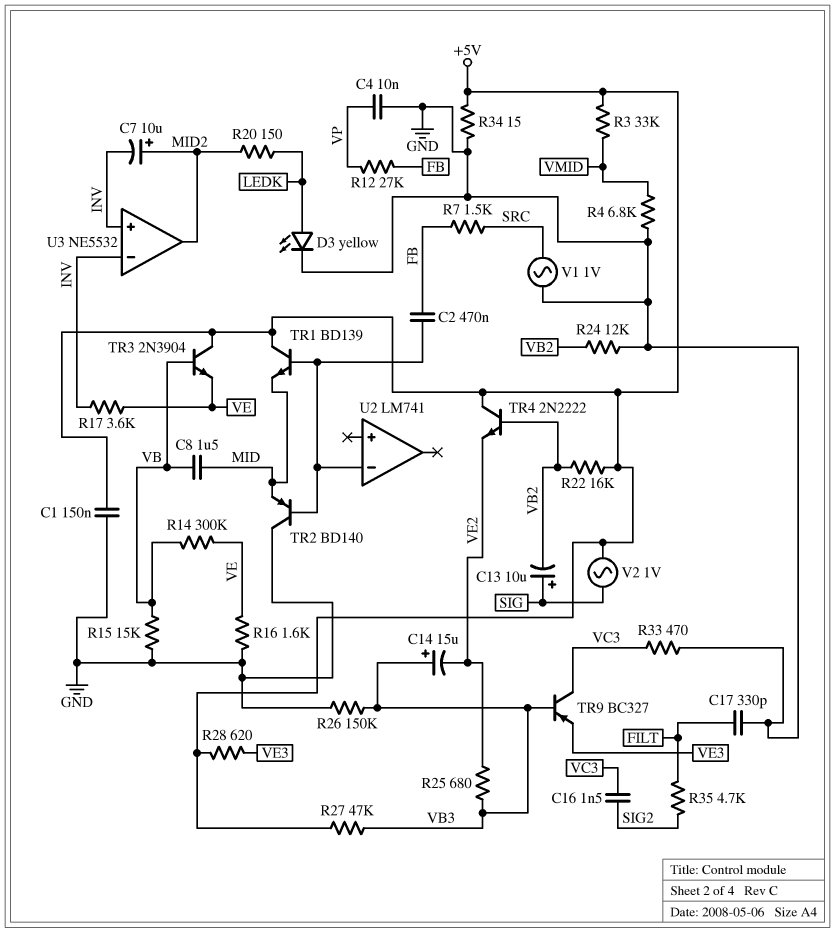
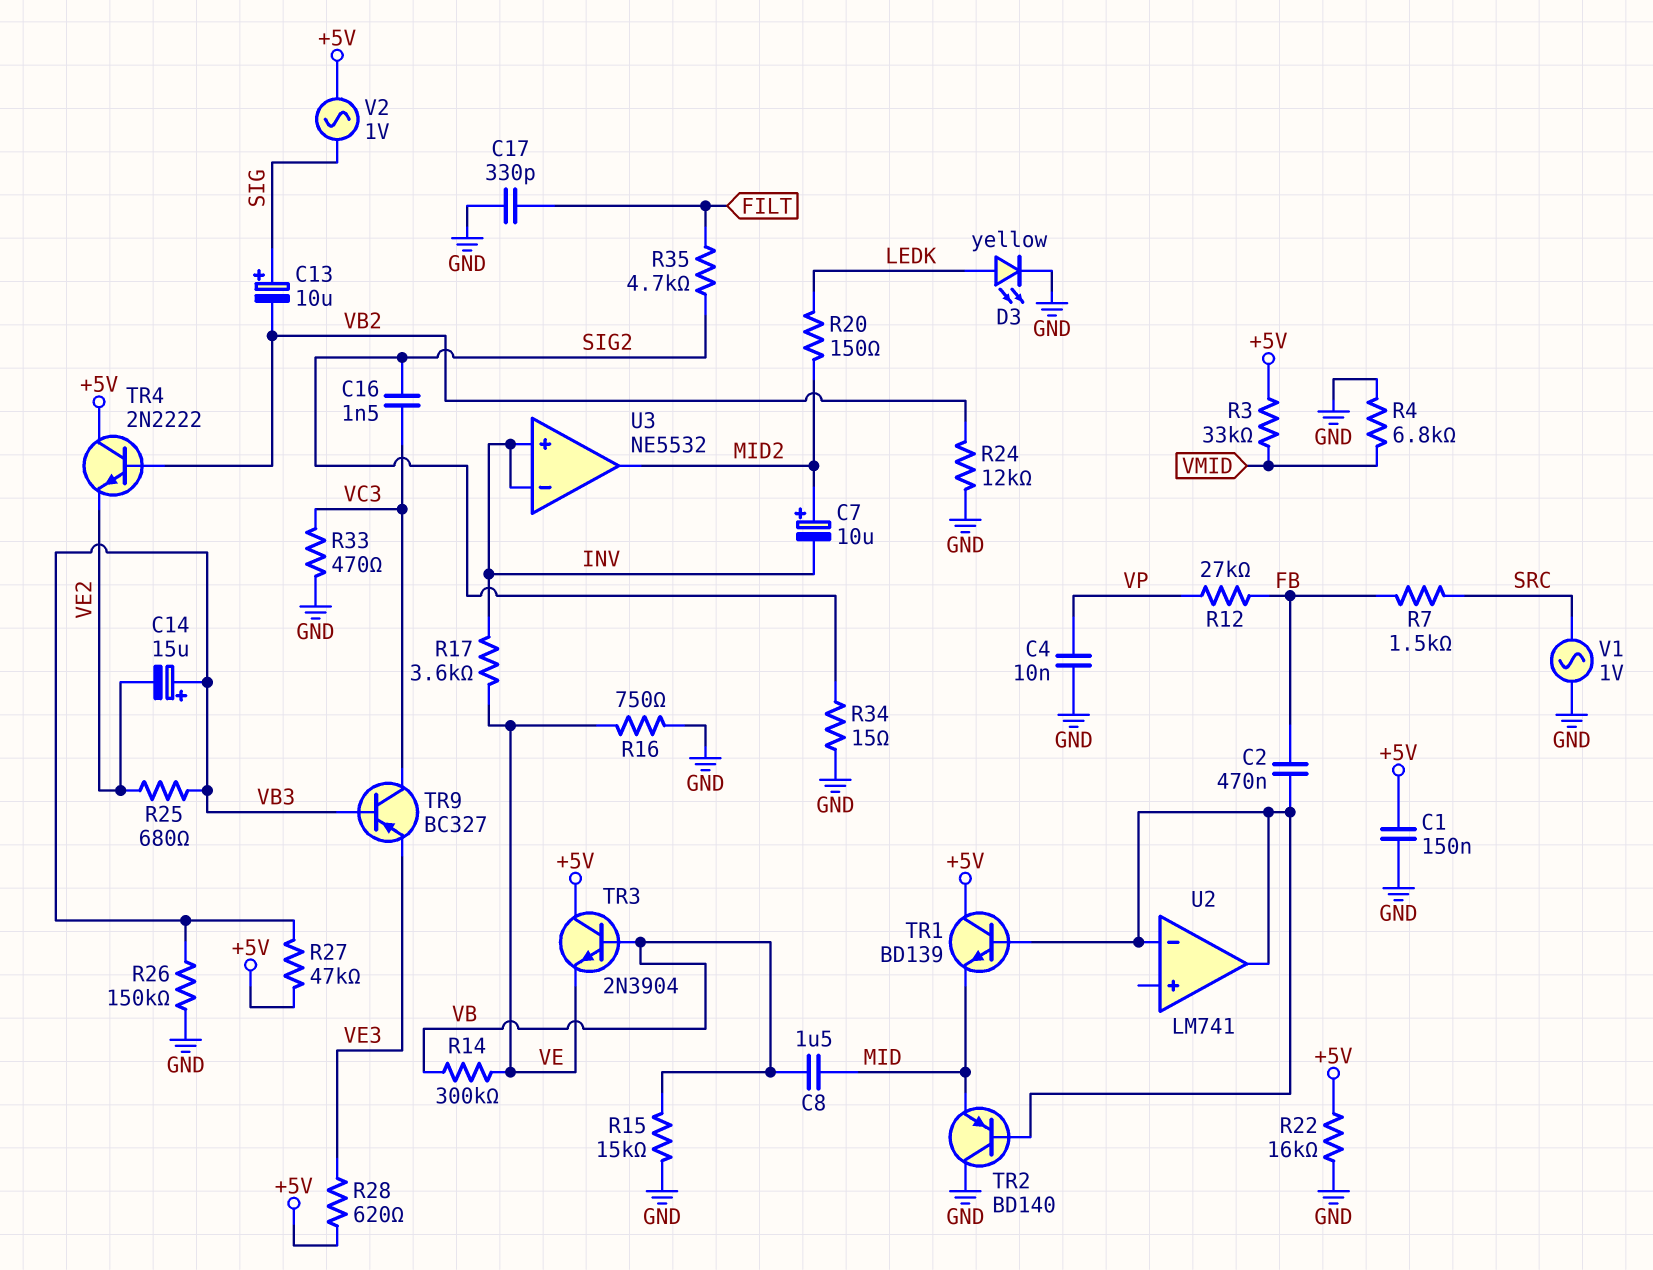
R16: 1.6k (GND, VE) -> 750 (GND, VE)
R22: 16k (+5V, VB2) -> 16k (+5V, GND)
R34: 15 (+5V, GND) -> 15 (GND, SIG2)
U2 pin out: none -> U2/in-

